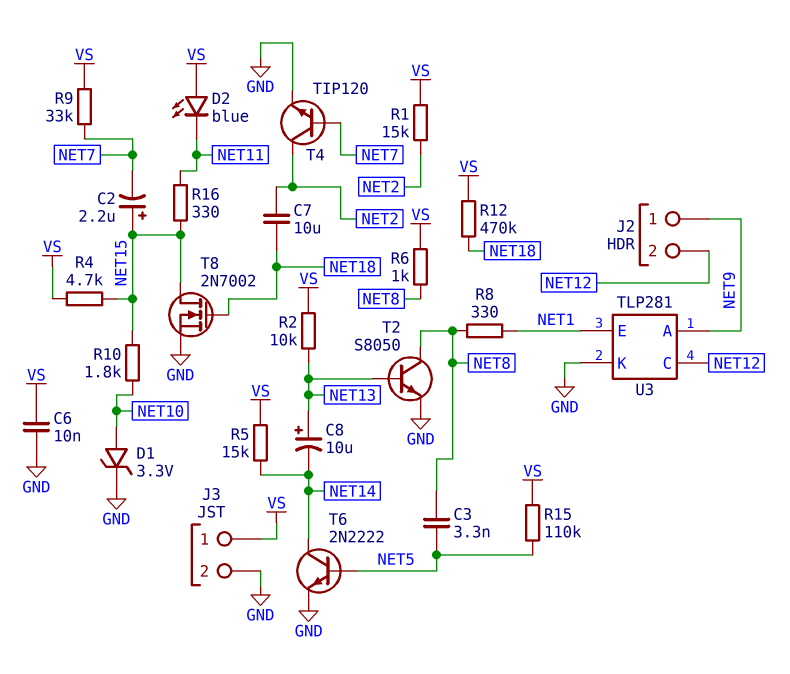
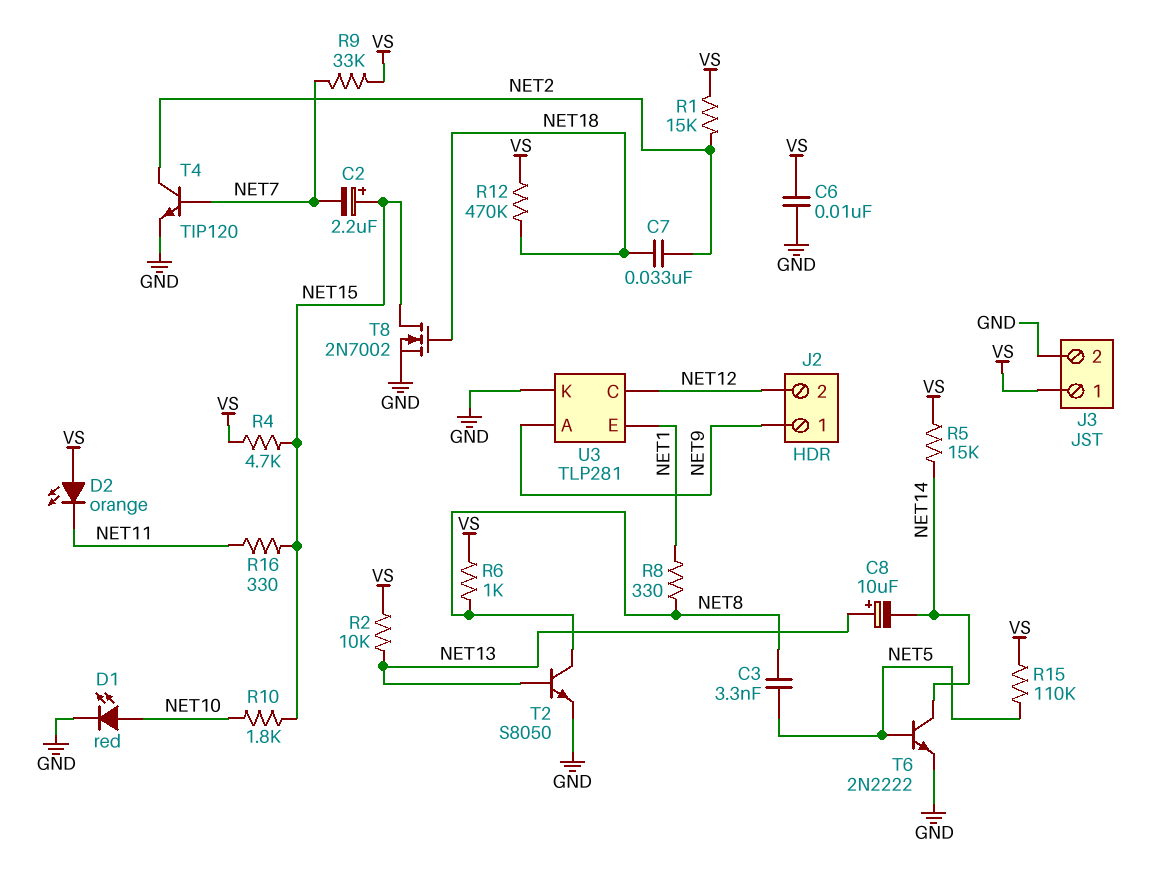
C7: 10uF (NET2, NET18) -> 33nF (NET2, NET18)
D1: zener 3.3V (A NET10, K GND) -> LED red (A NET10, K GND)
D2: LED blue (A VS, K NET11) -> LED orange (A VS, K NET11)

